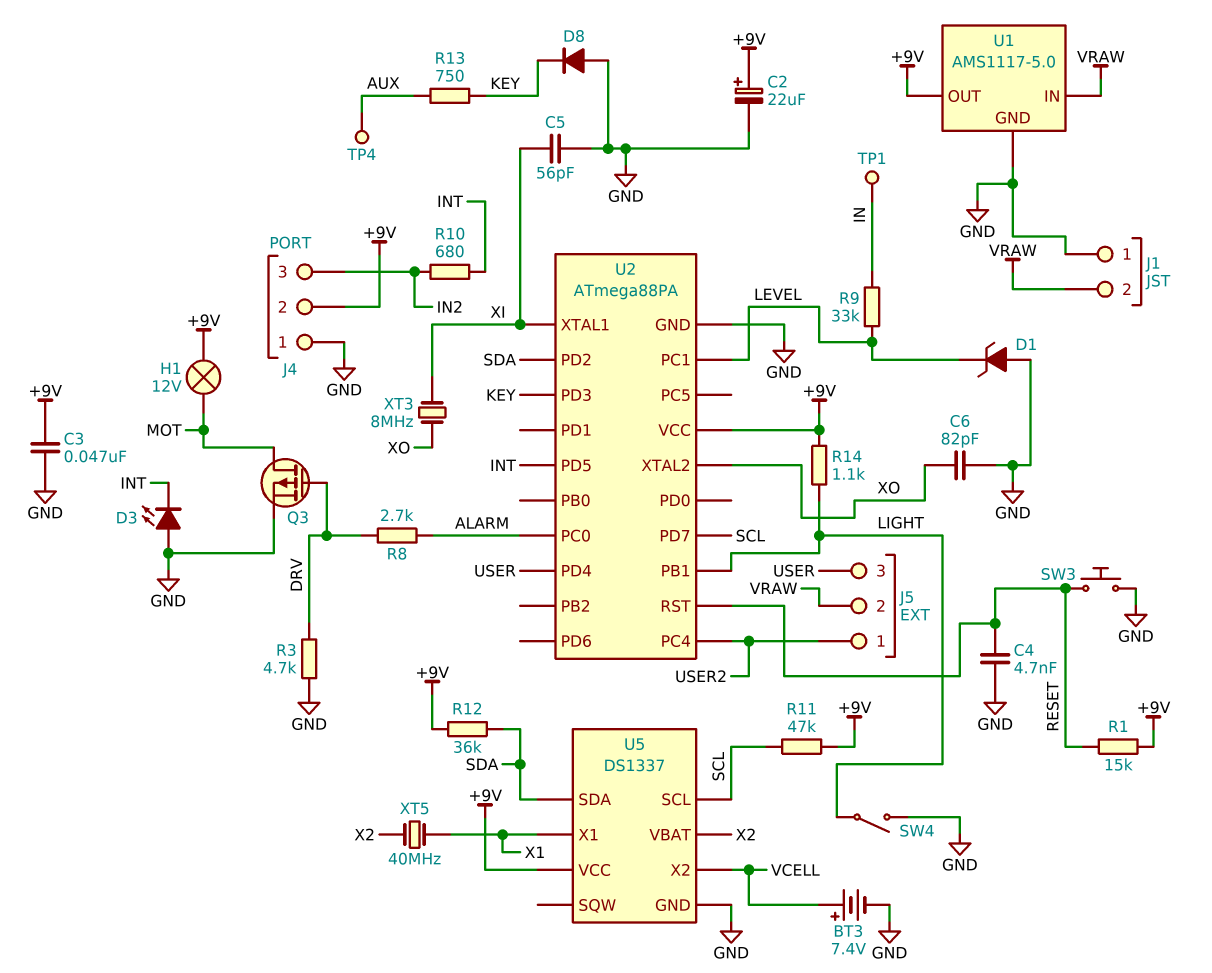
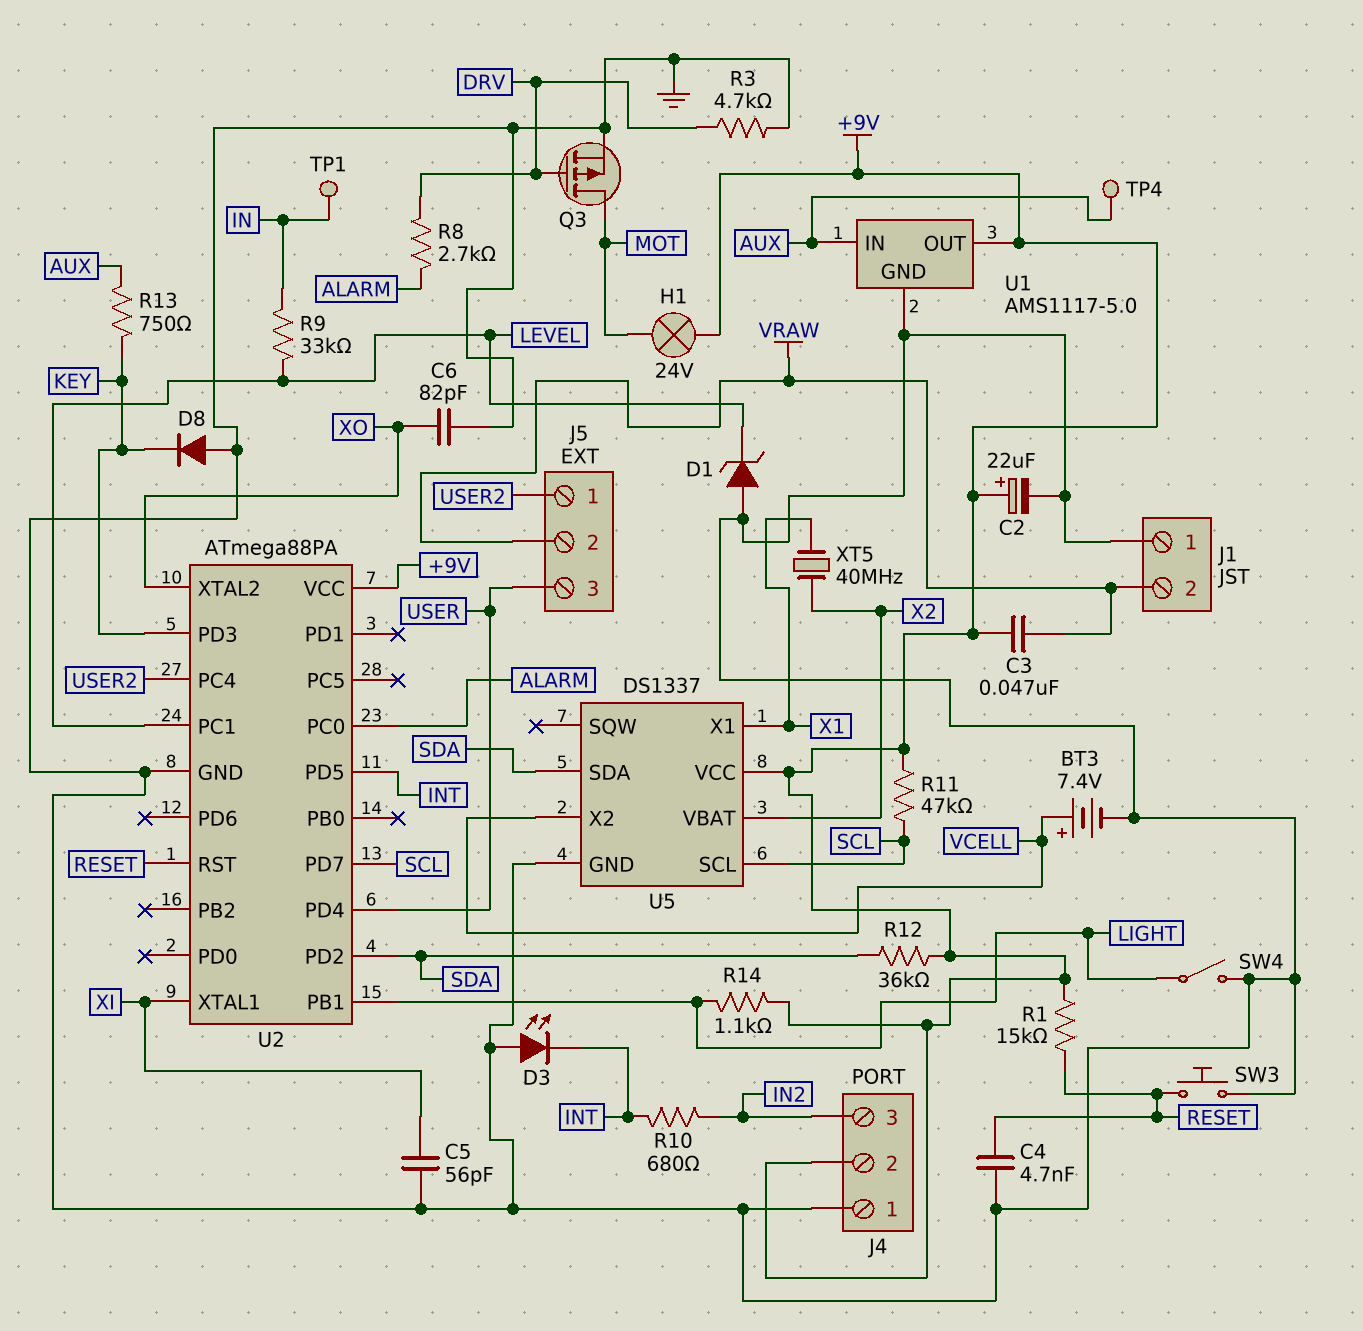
C3: 47nF (+9V, GND) -> 47nF (+9V, VRAW)
H1: lamp 12V (+9V, MOT) -> lamp 24V (+9V, MOT)
U1 pin IN: VRAW -> AUX
XT3: 8MHz (XI, XO) -> none

